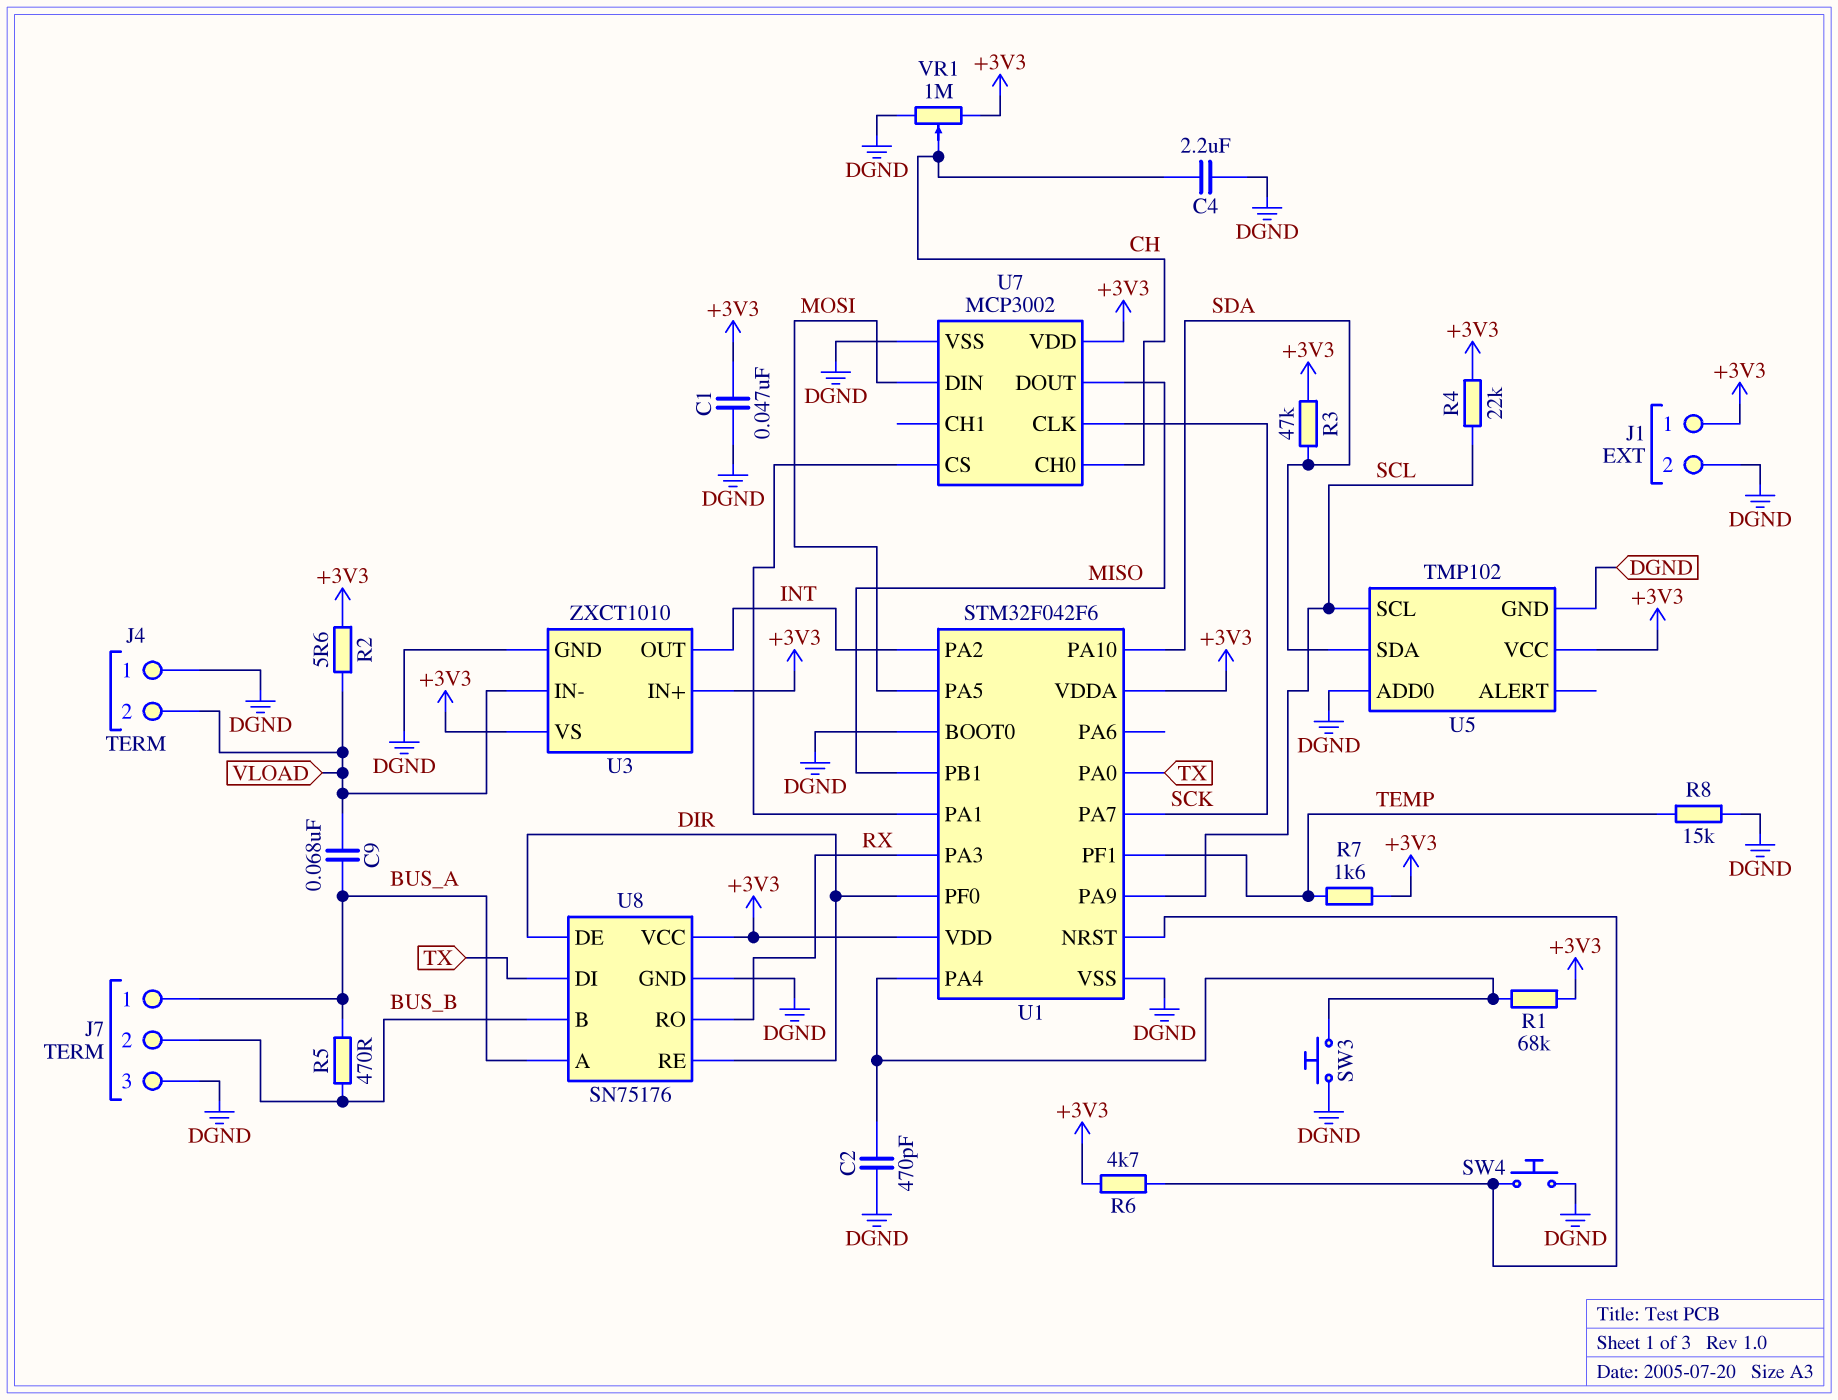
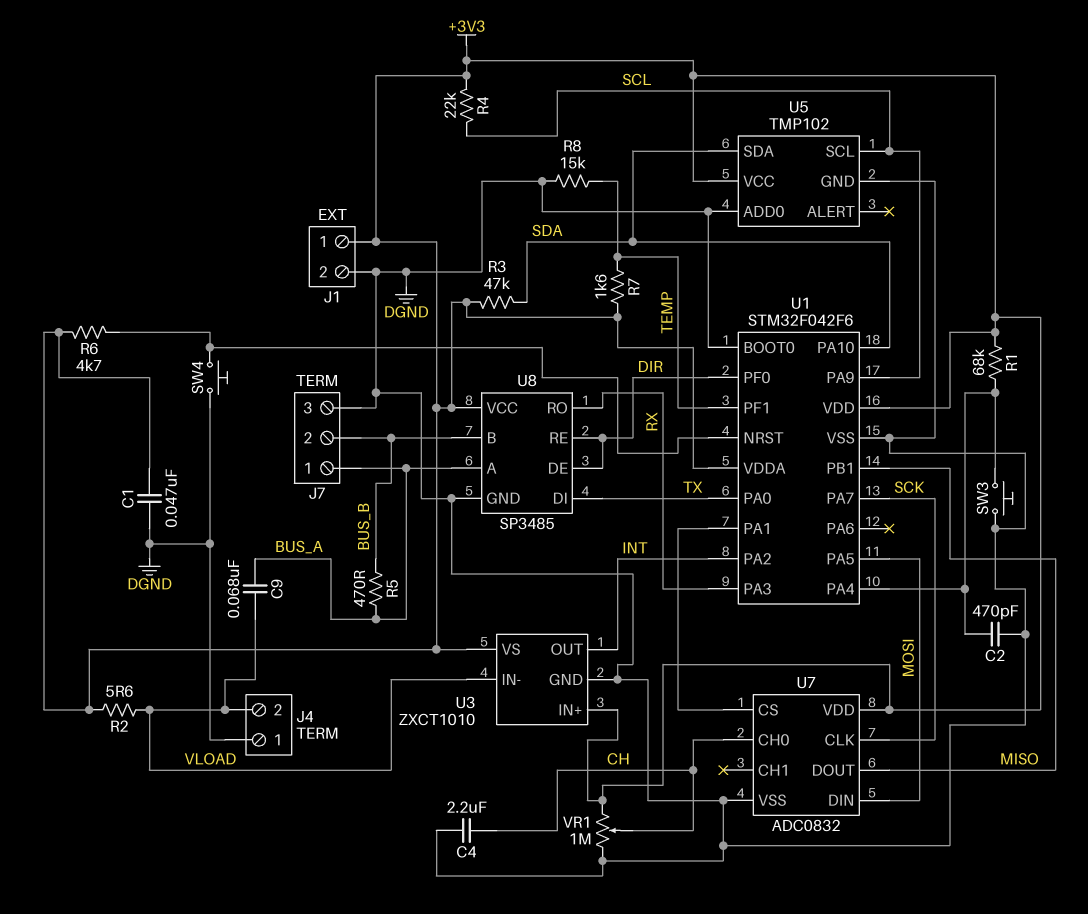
U7: MCP3002 -> ADC0832
U8: SN75176 -> SP3485

